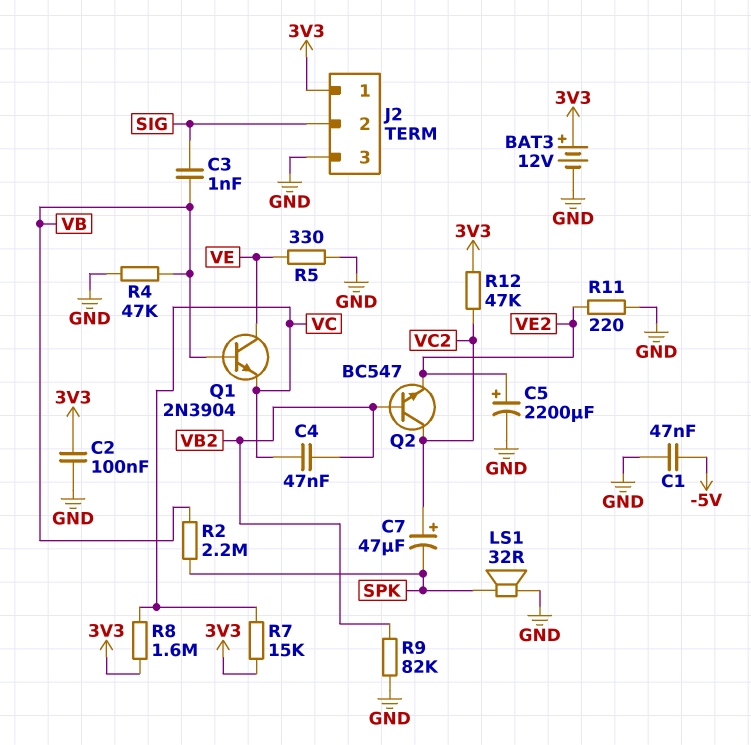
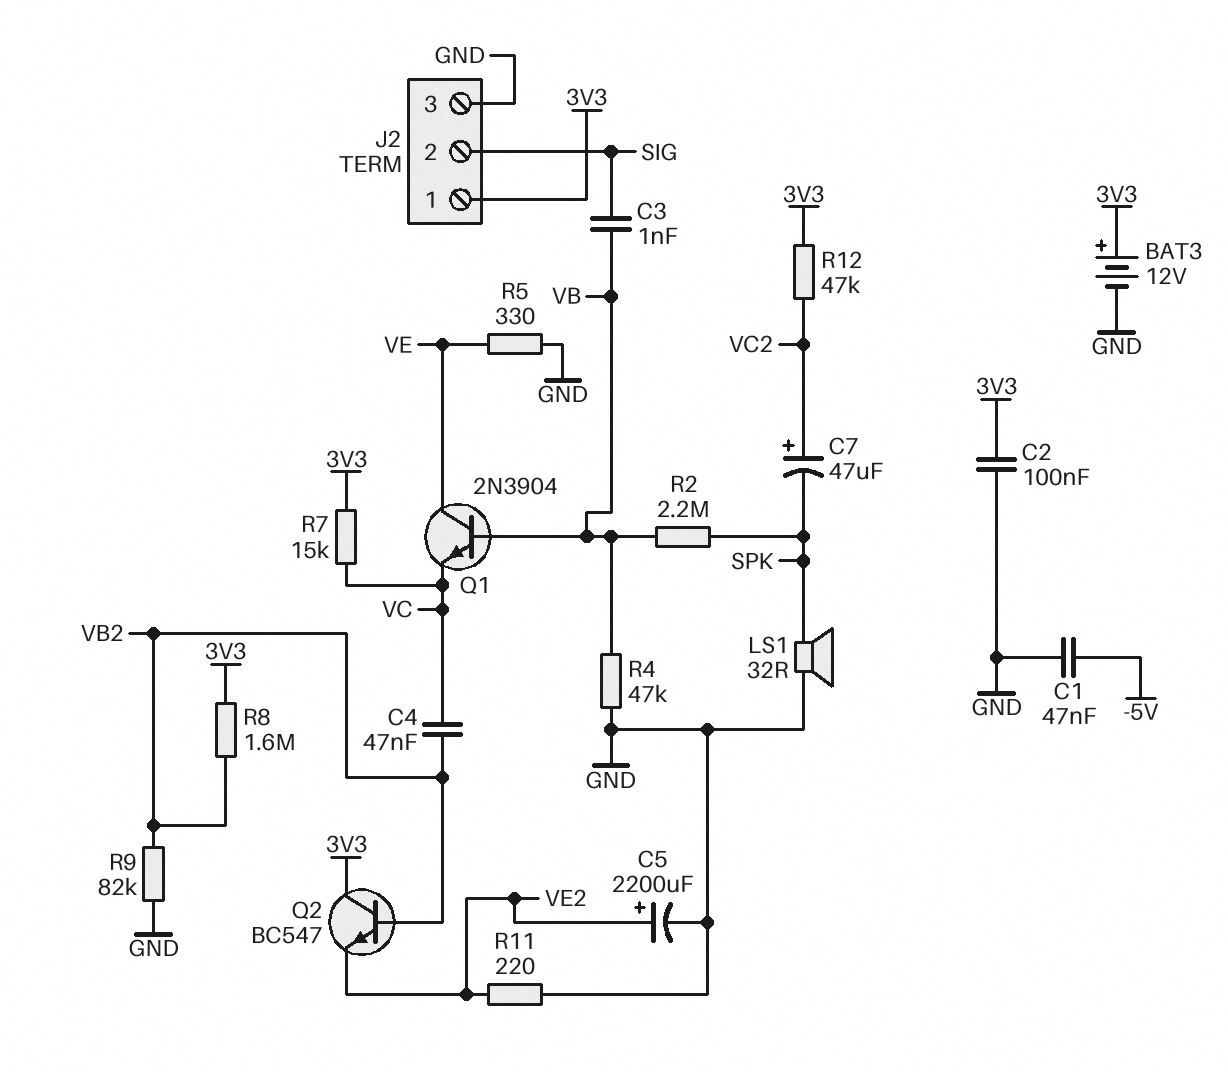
Q2: NPN BC547 (B VB2, C VC2, E VE2) -> NPN BC547 (B VB2, C 3V3, E VE2)
R8: 1.6M (3V3, VC) -> 1.6M (3V3, VB2)

